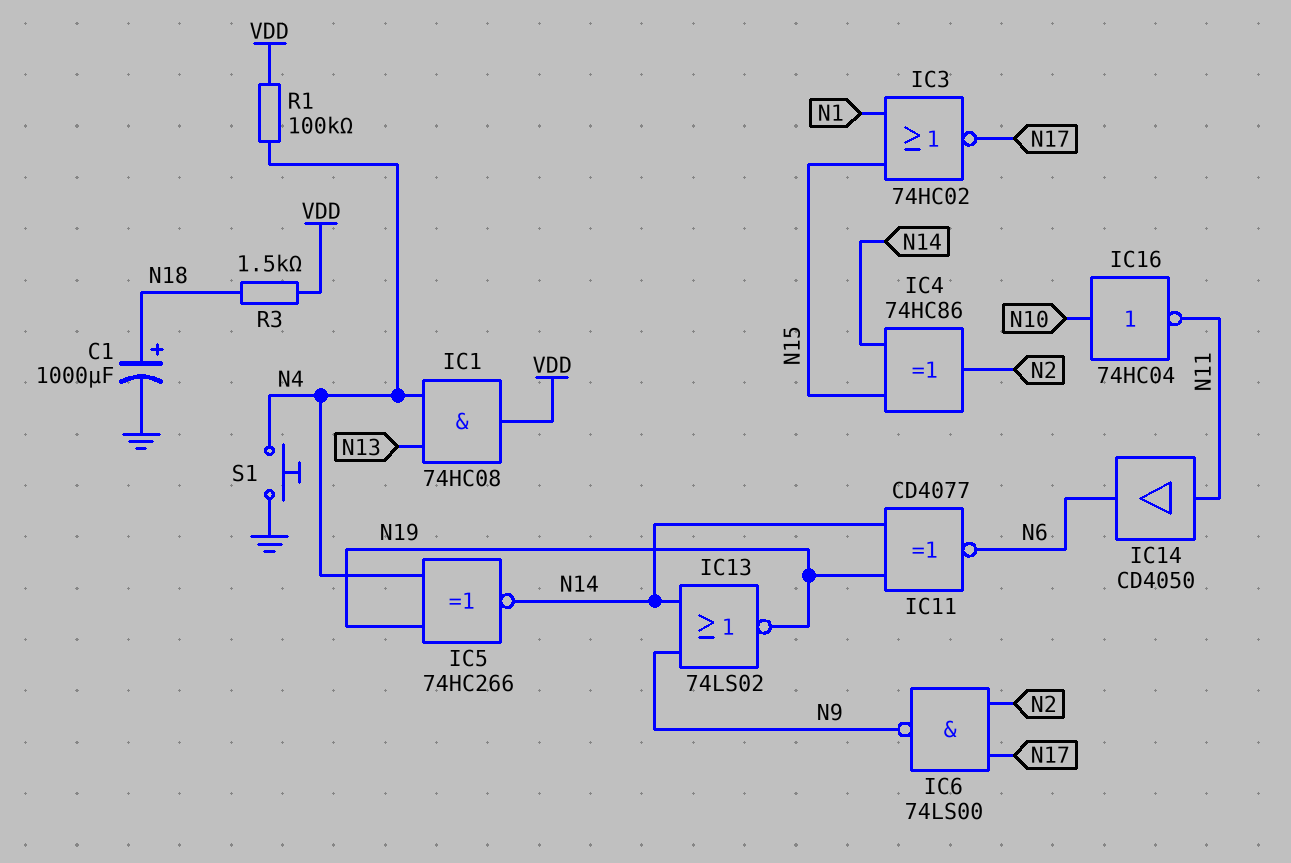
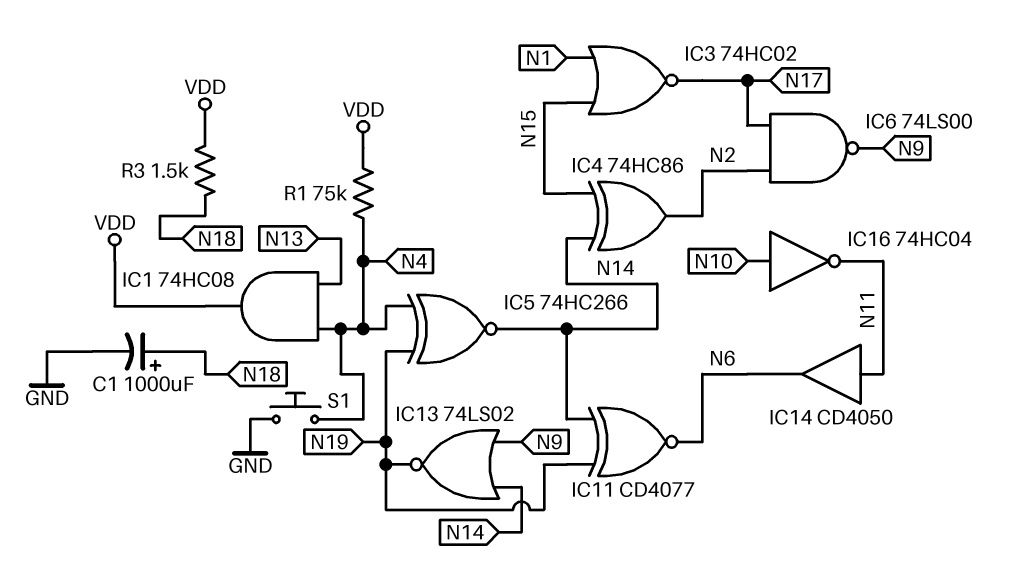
R1: 100k (N4, VDD) -> 75k (N4, VDD)

